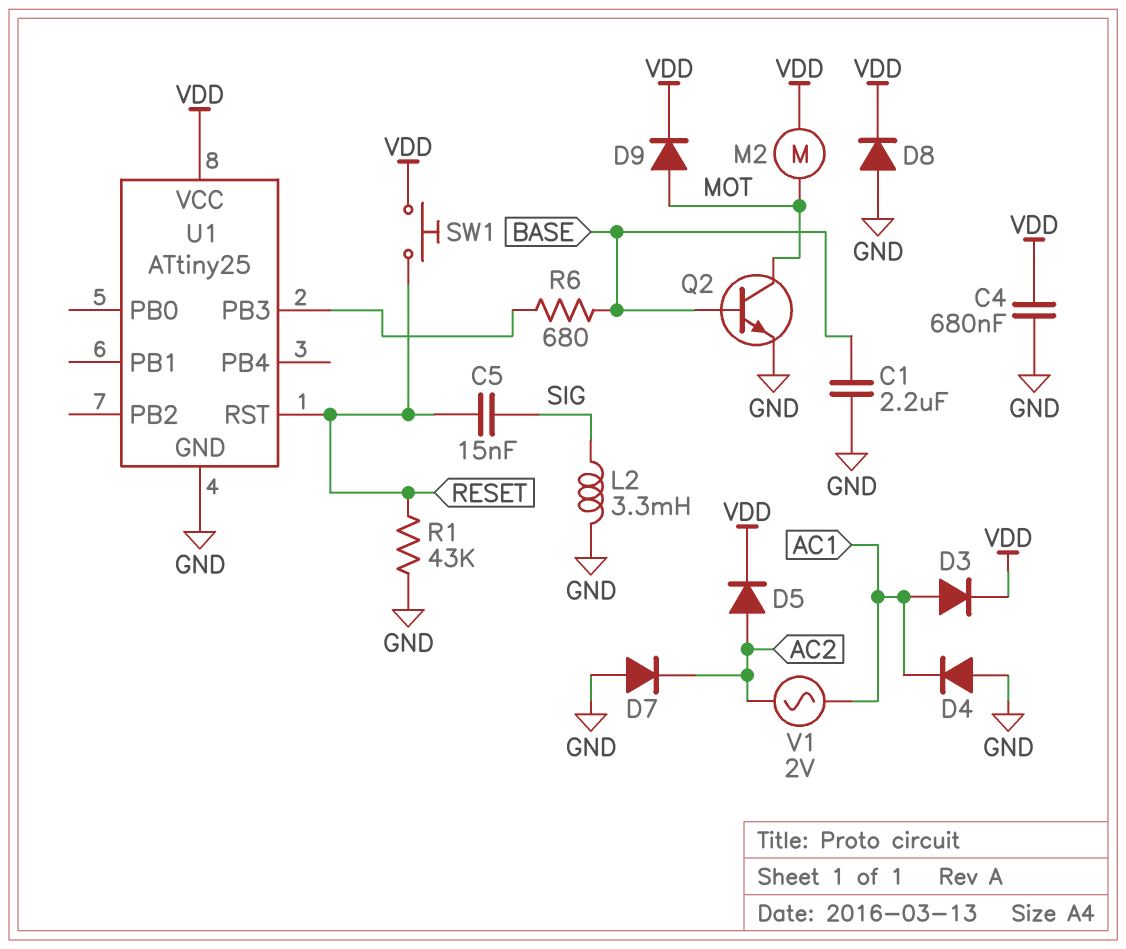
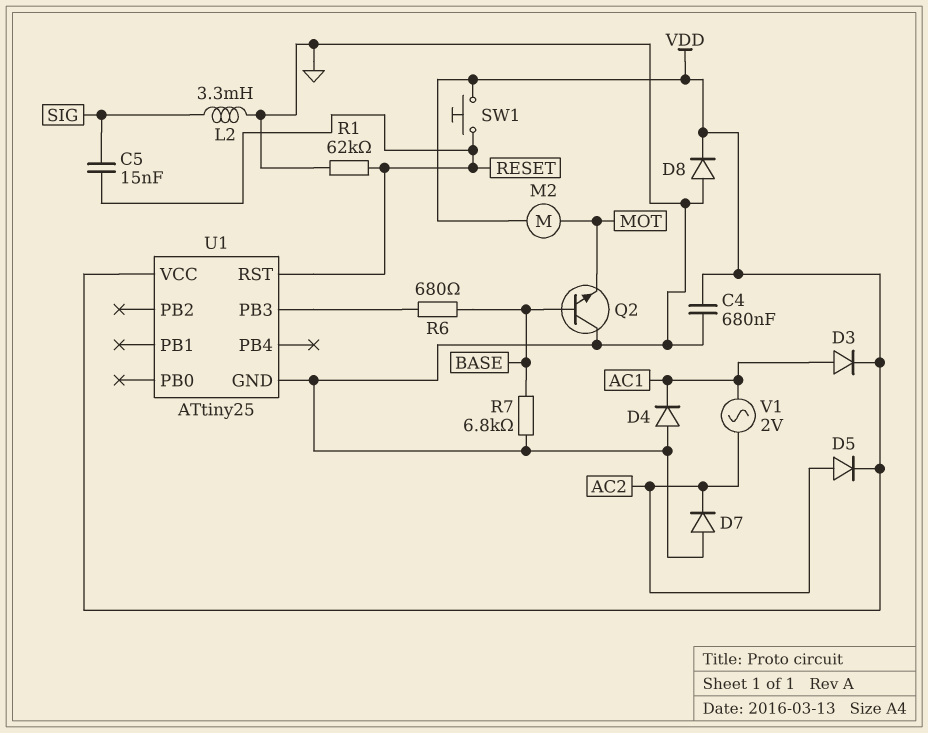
C1: 2.2uF (BASE, GND) -> none
D9: diode (A MOT, K VDD) -> none
Q2: NPN (B BASE, C MOT, E GND) -> NPN (B BASE, C GND, E MOT)
R1: 43k (GND, RESET) -> 62k (GND, RESET)
R7: none -> 6.8k (BASE, GND)

